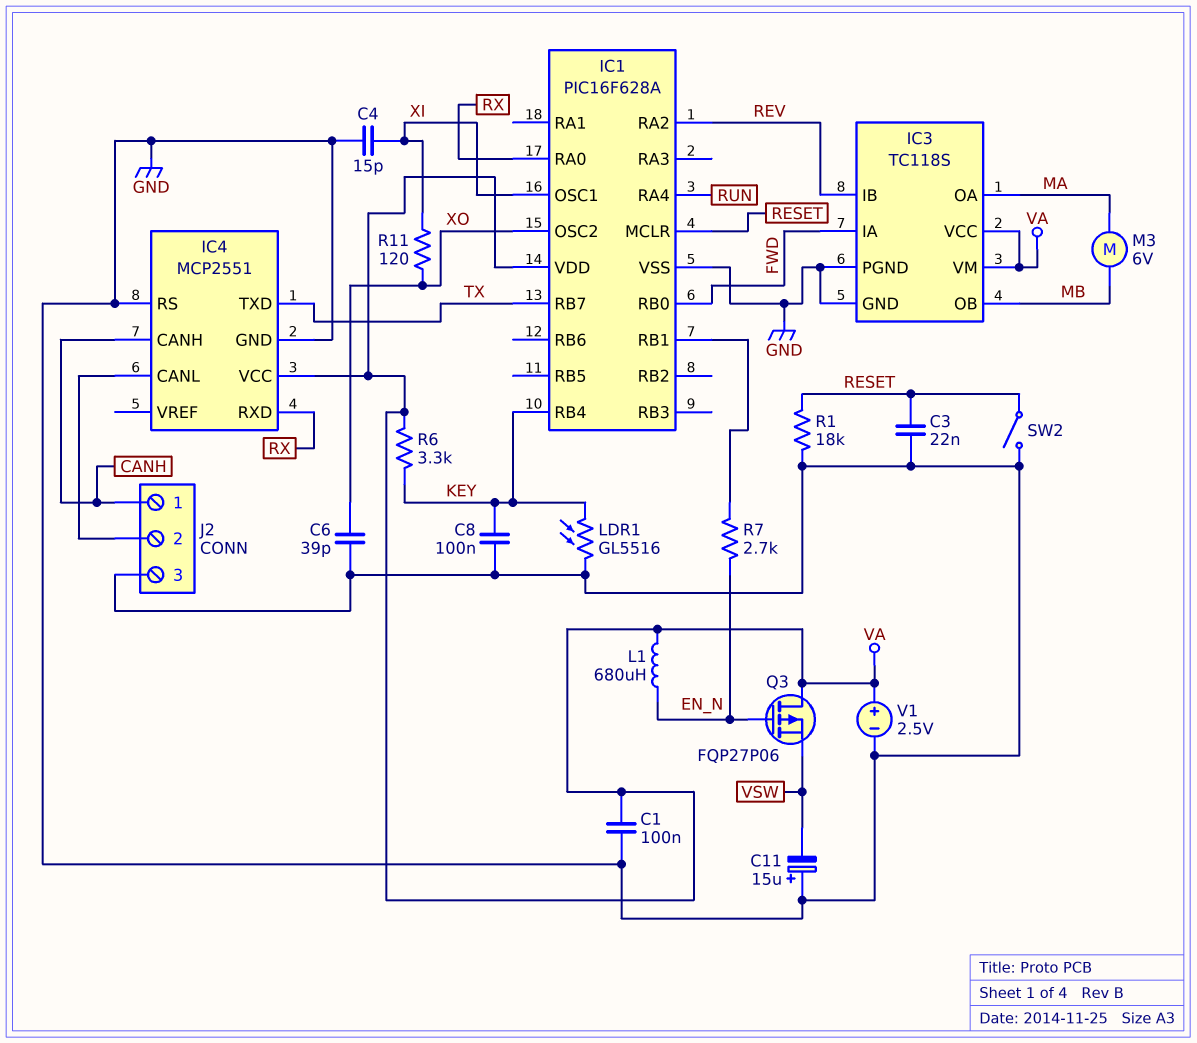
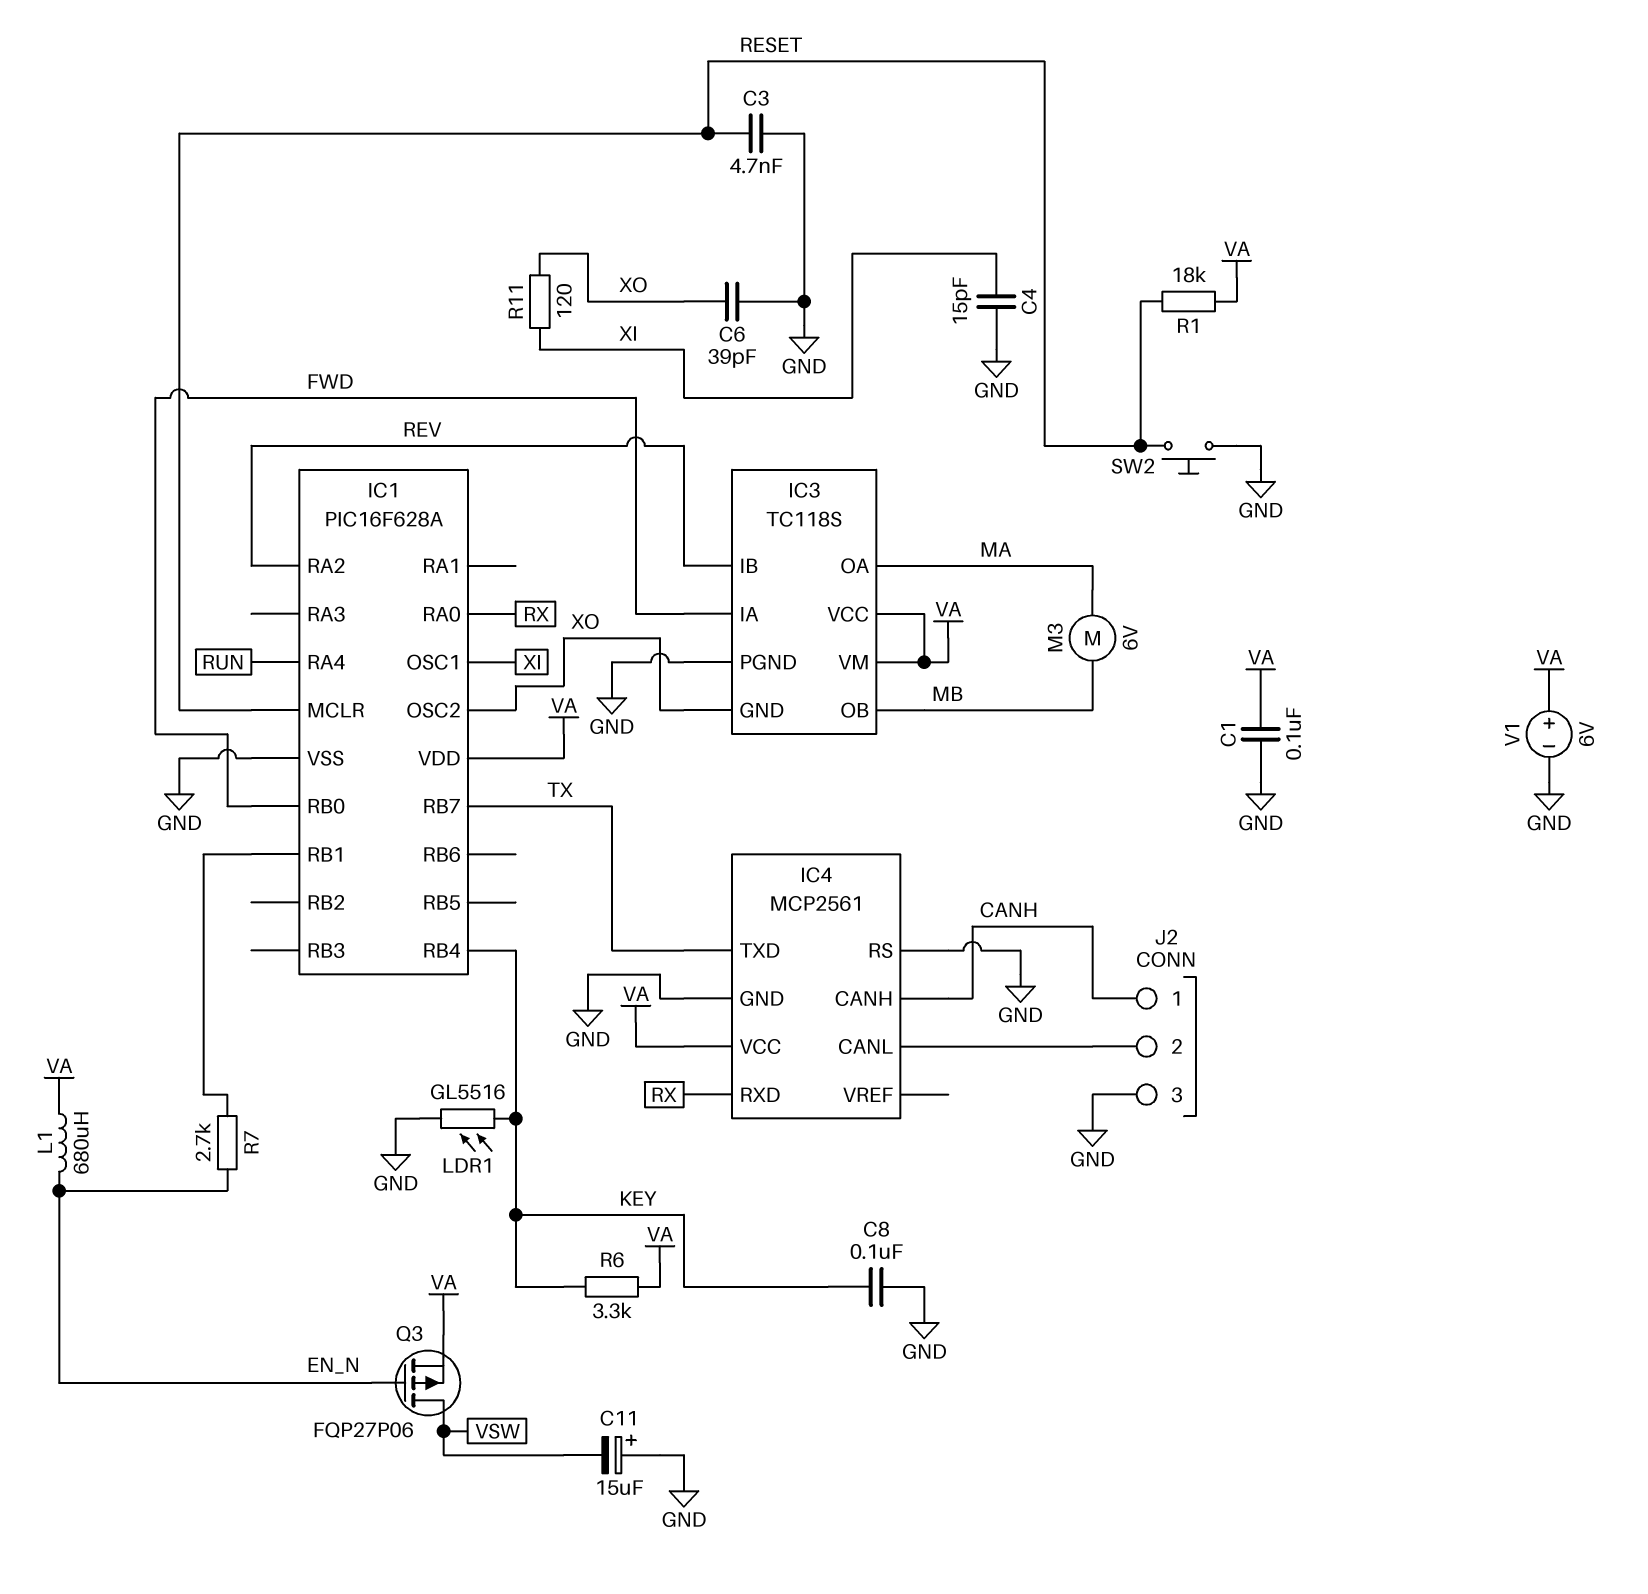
C3: 22nF (GND, RESET) -> 4.7nF (GND, RESET)
IC3 pin GND: GND -> XO
IC4: MCP2551 -> MCP2561
Q3: PMOS FQP27P06 (G EN_N, D VA, S VSW) -> PMOS FQP27P06 (G EN_N, D VSW, S VA)
R1: 18k (GND, RESET) -> 18k (RESET, VA)
SW2: switch (GND, RESET) -> button (GND, RESET)
V1: 2.5V (plus VA, minus GND) -> 6V (plus VA, minus GND)

